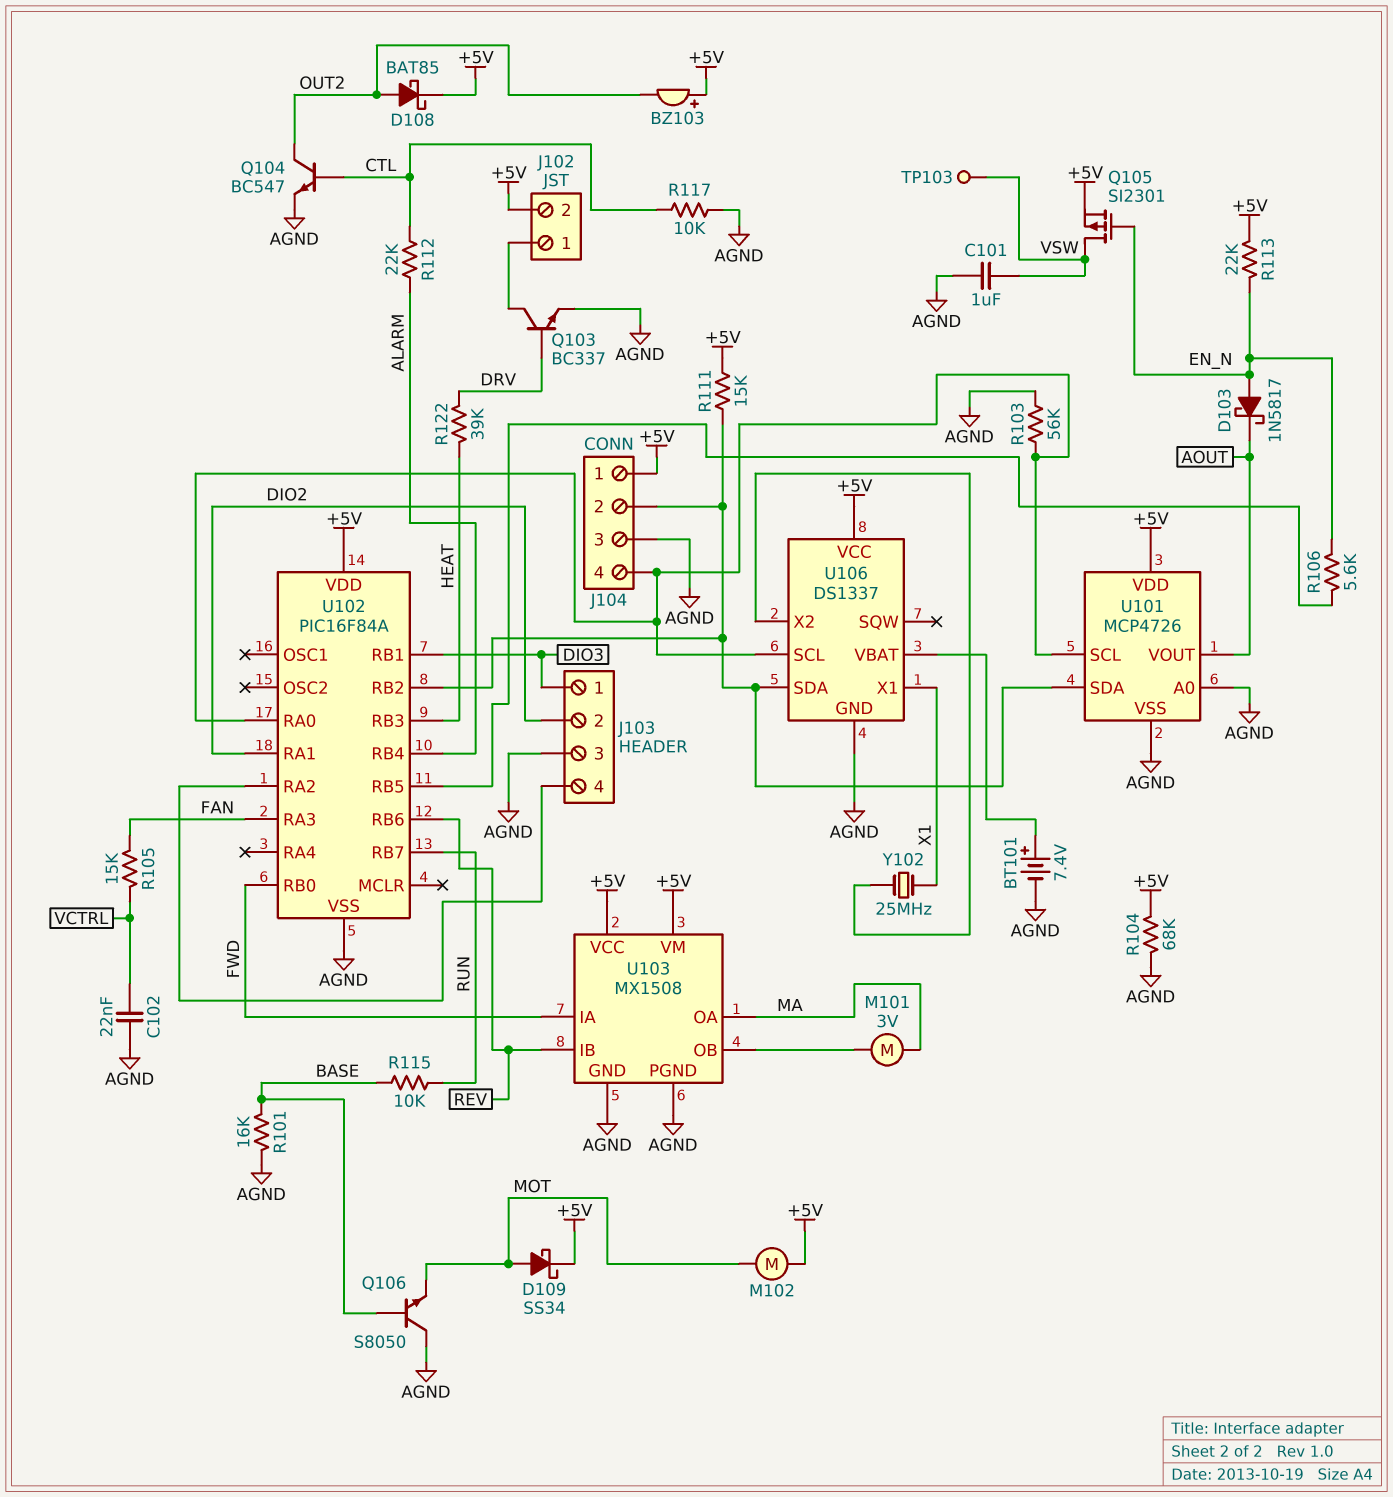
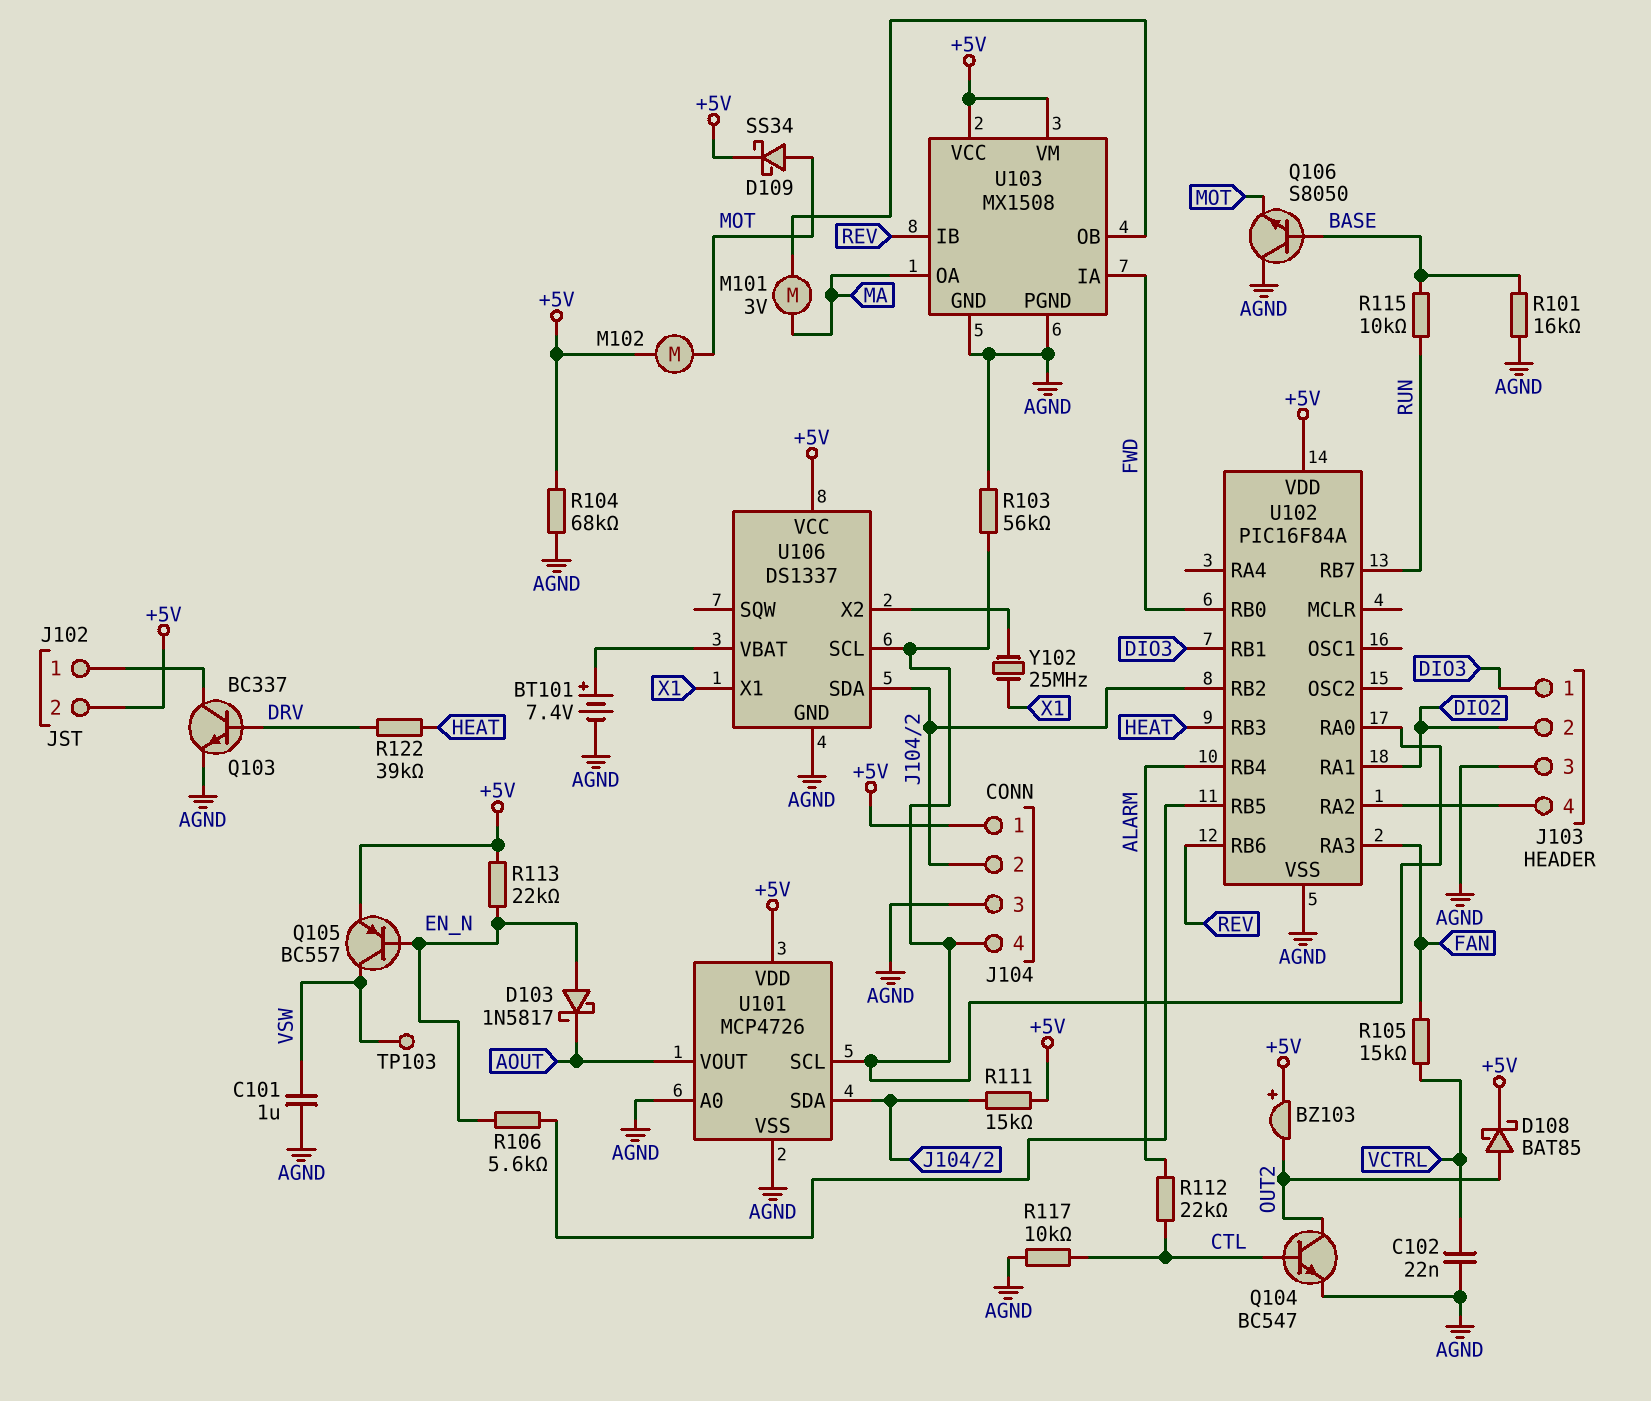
Q105: PMOS SI2301 (G EN_N, D VSW, S +5V) -> PNP BC557 (B EN_N, C VSW, E +5V)

